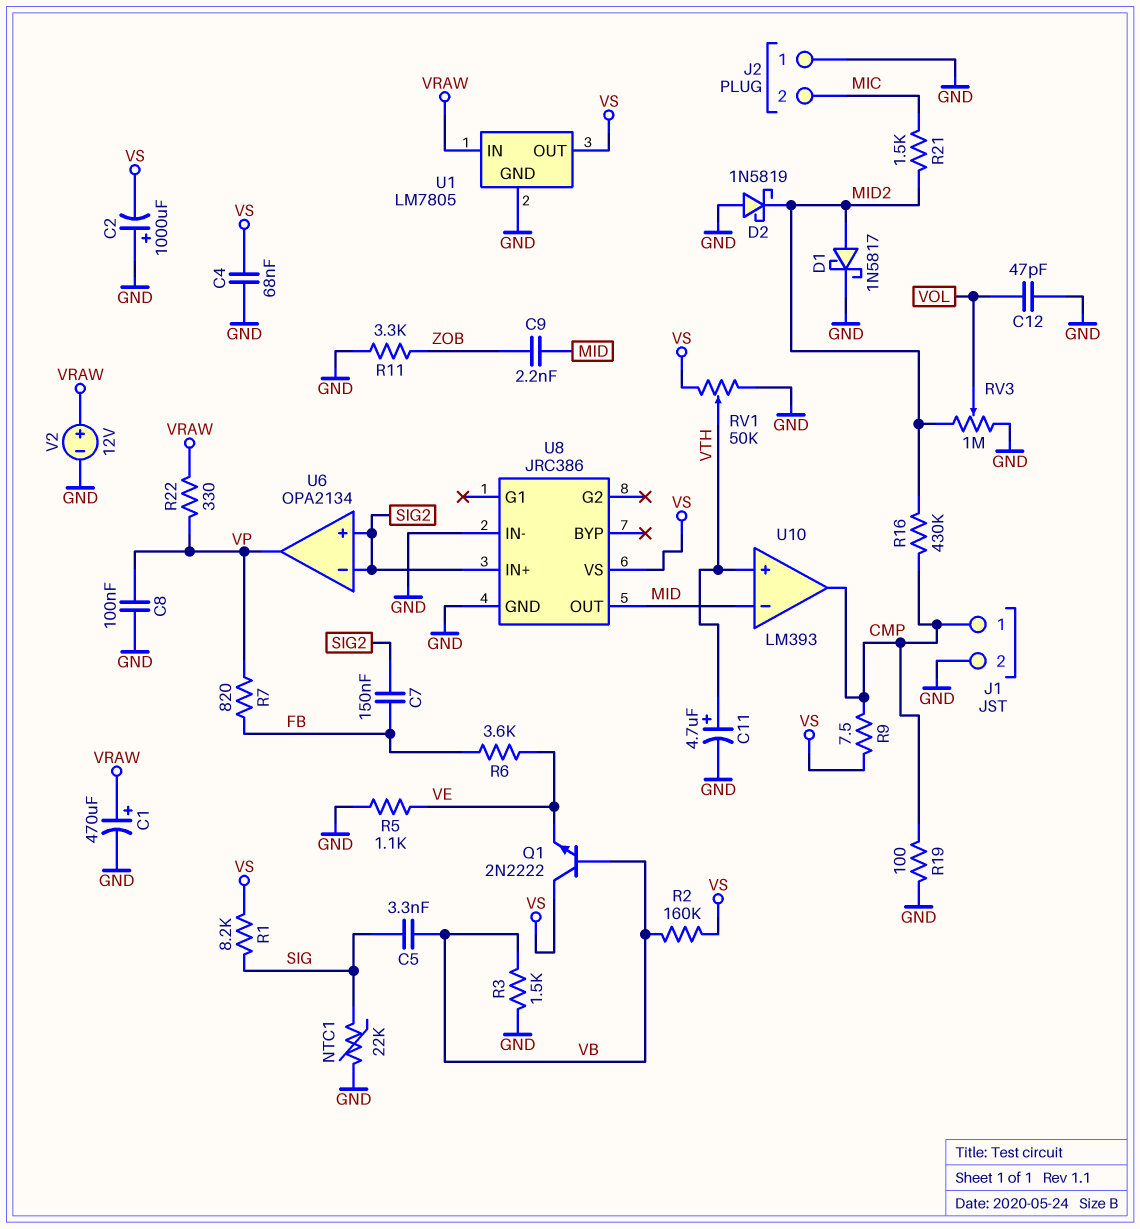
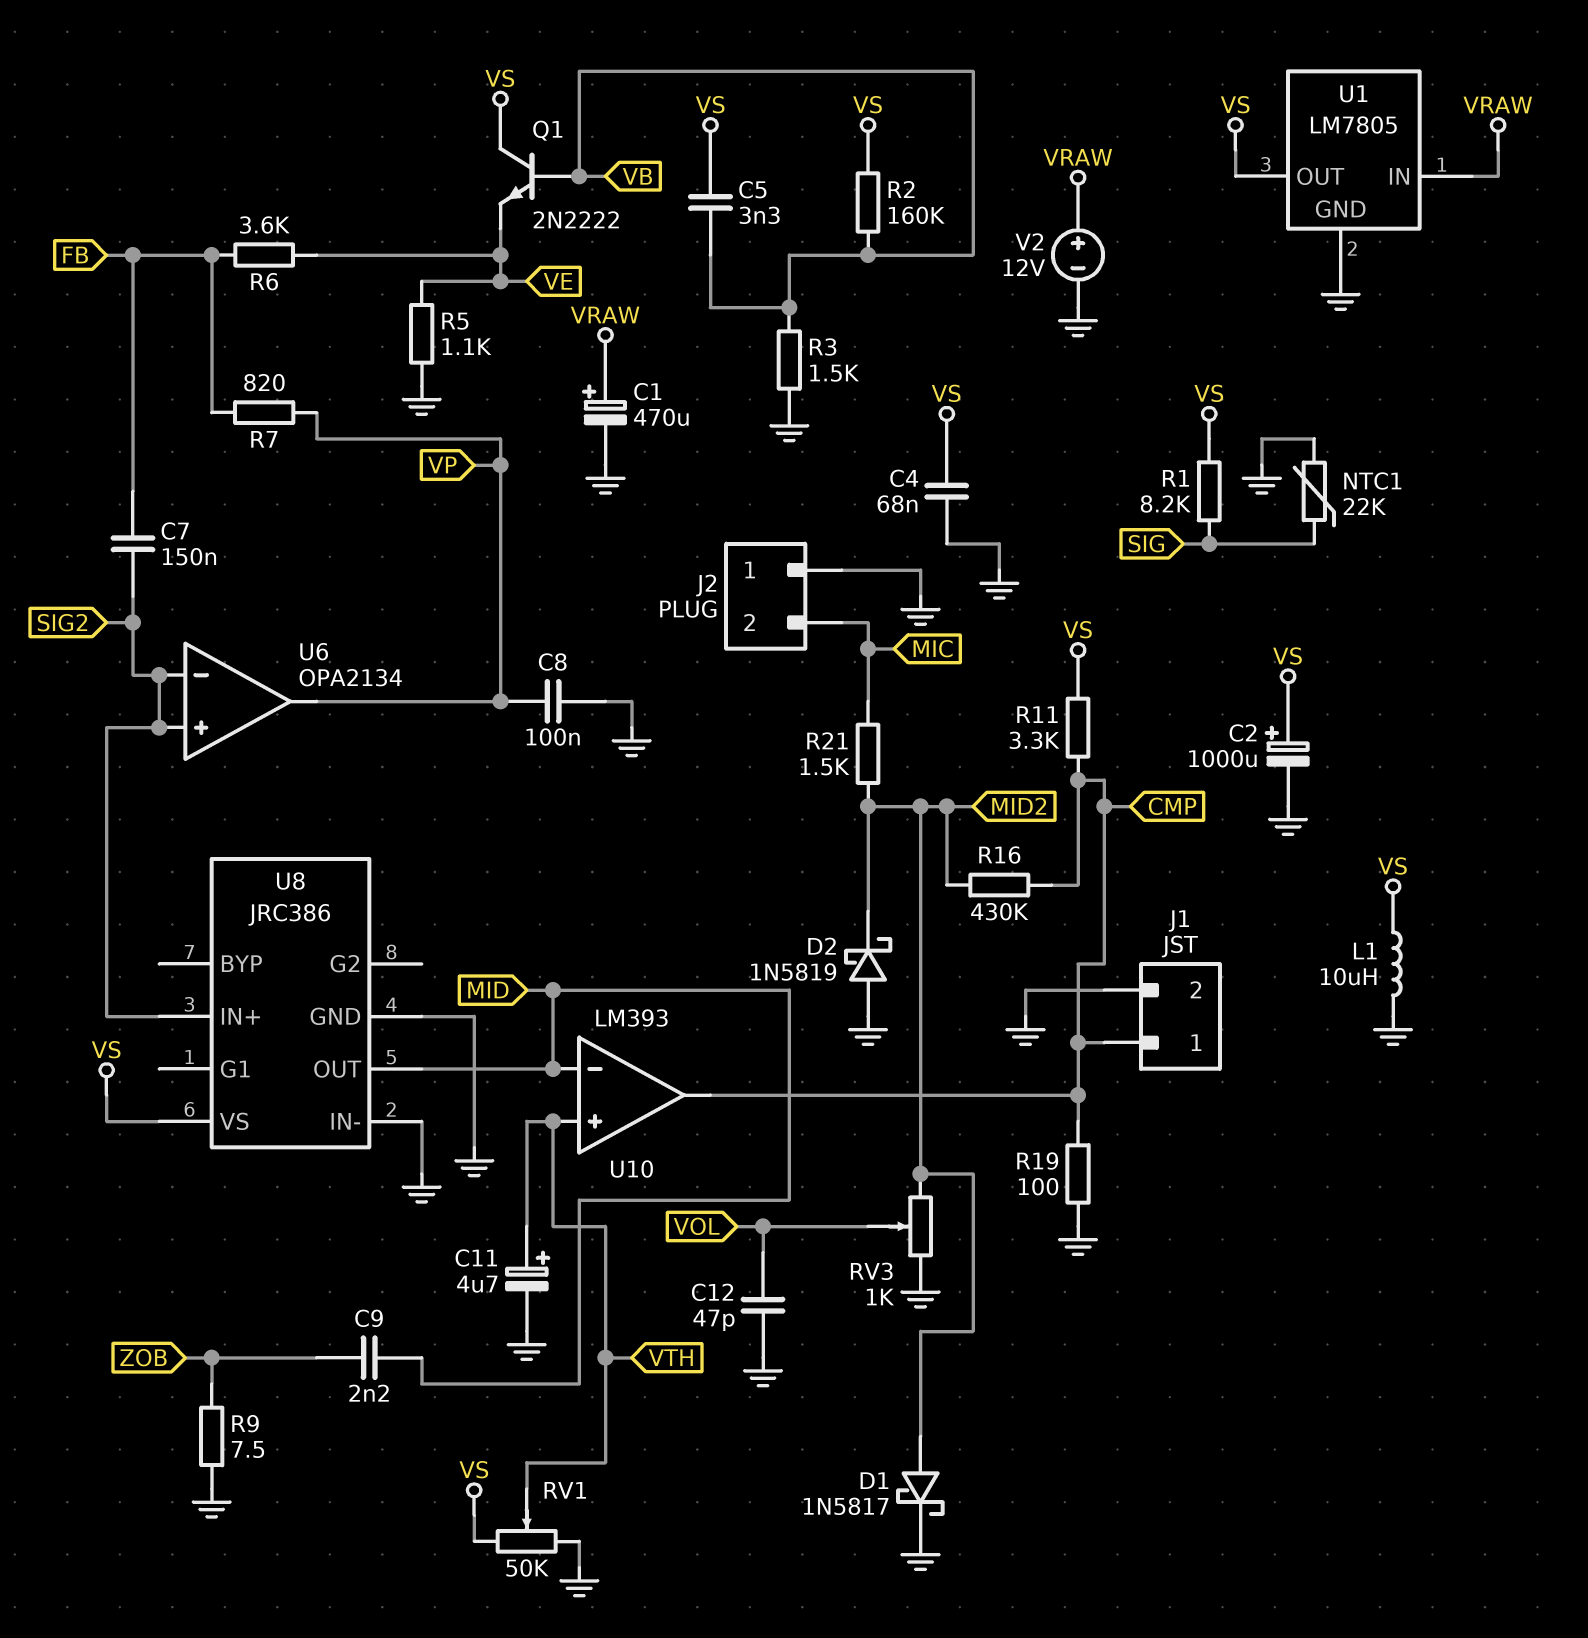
C2: 1000uF (plus GND, minus VS) -> 1000uF (plus VS, minus GND)
C5: 3.3nF (SIG, VB) -> 3.3nF (VB, VS)
L1: none -> 10uH (GND, VS)
R9: 7.5 (CMP, VS) -> 7.5 (GND, ZOB)
R11: 3.3k (GND, ZOB) -> 3.3k (CMP, VS)
R22: 330 (VP, VRAW) -> none
RV3: 1M (GND, MID2, wiper VOL) -> 1k (GND, MID2, wiper VOL)

